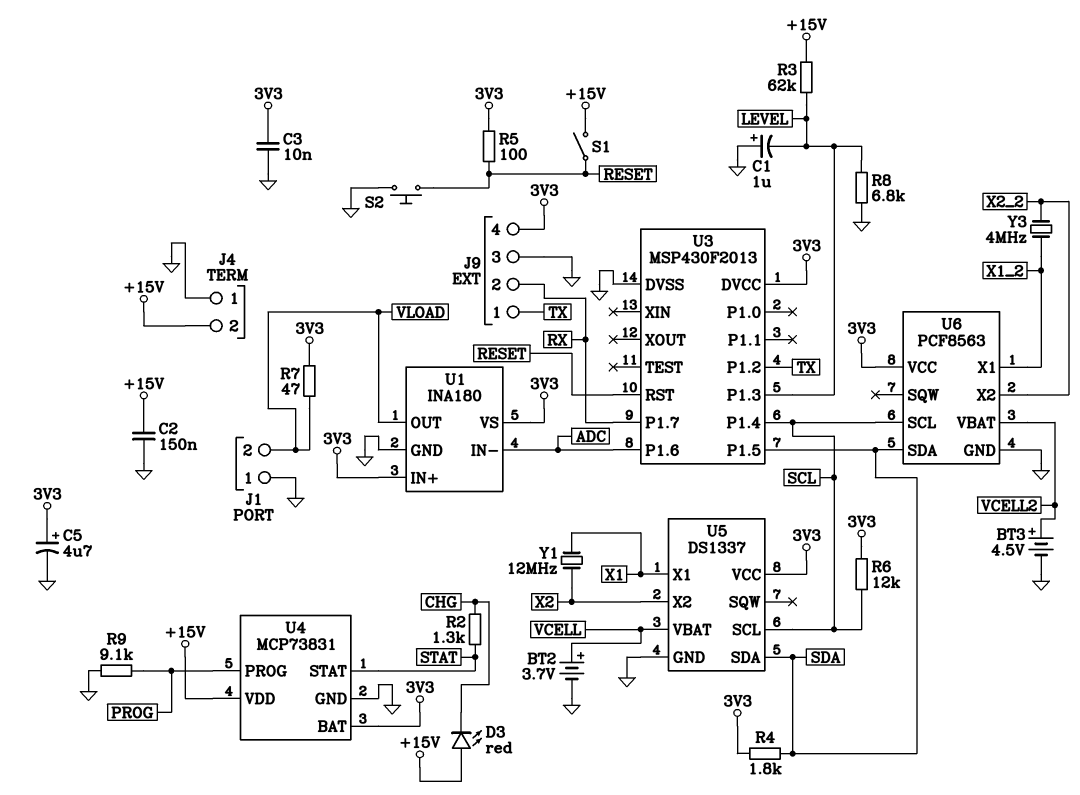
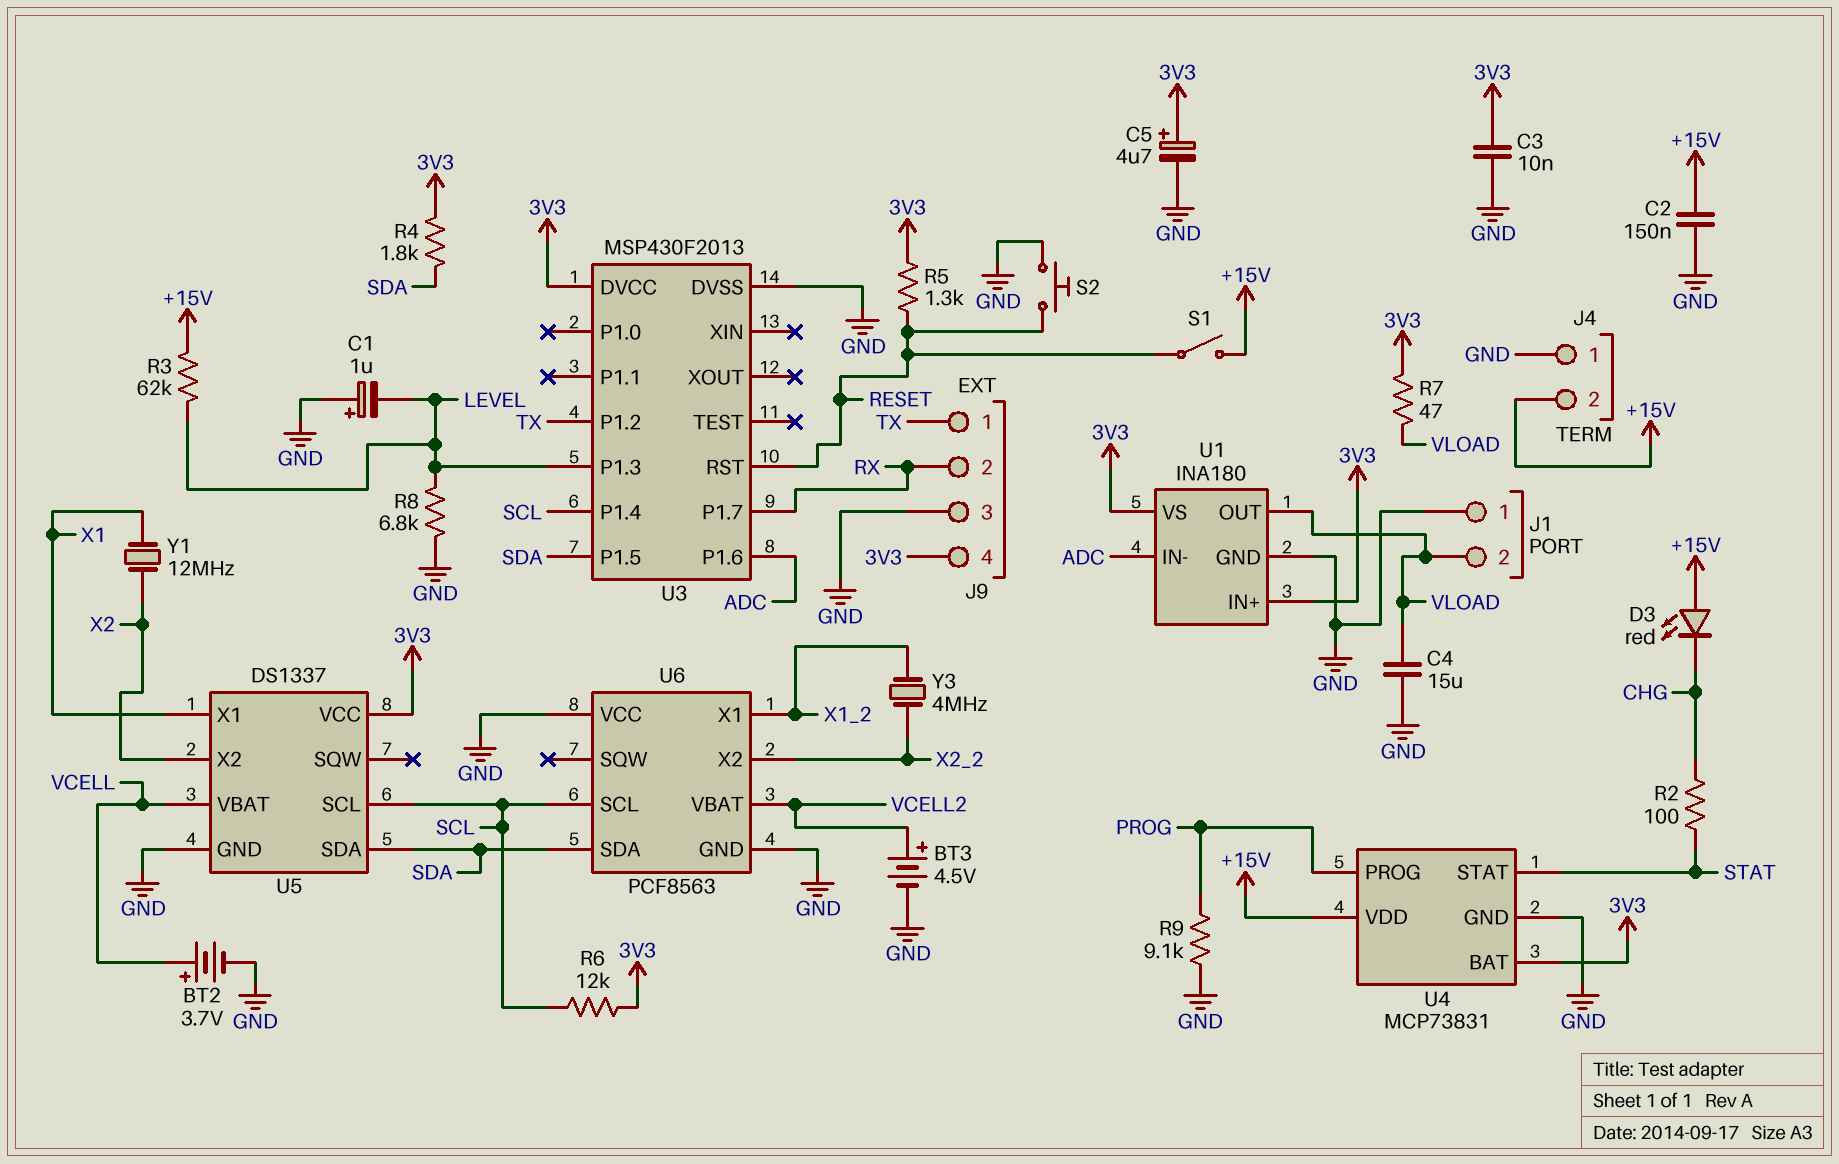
C4: none -> 15uF (GND, VLOAD)
R2: 1.3k (CHG, STAT) -> 100 (CHG, STAT)
R5: 100 (3V3, RESET) -> 1.3k (3V3, RESET)
U6 pin VCC: 3V3 -> GND

